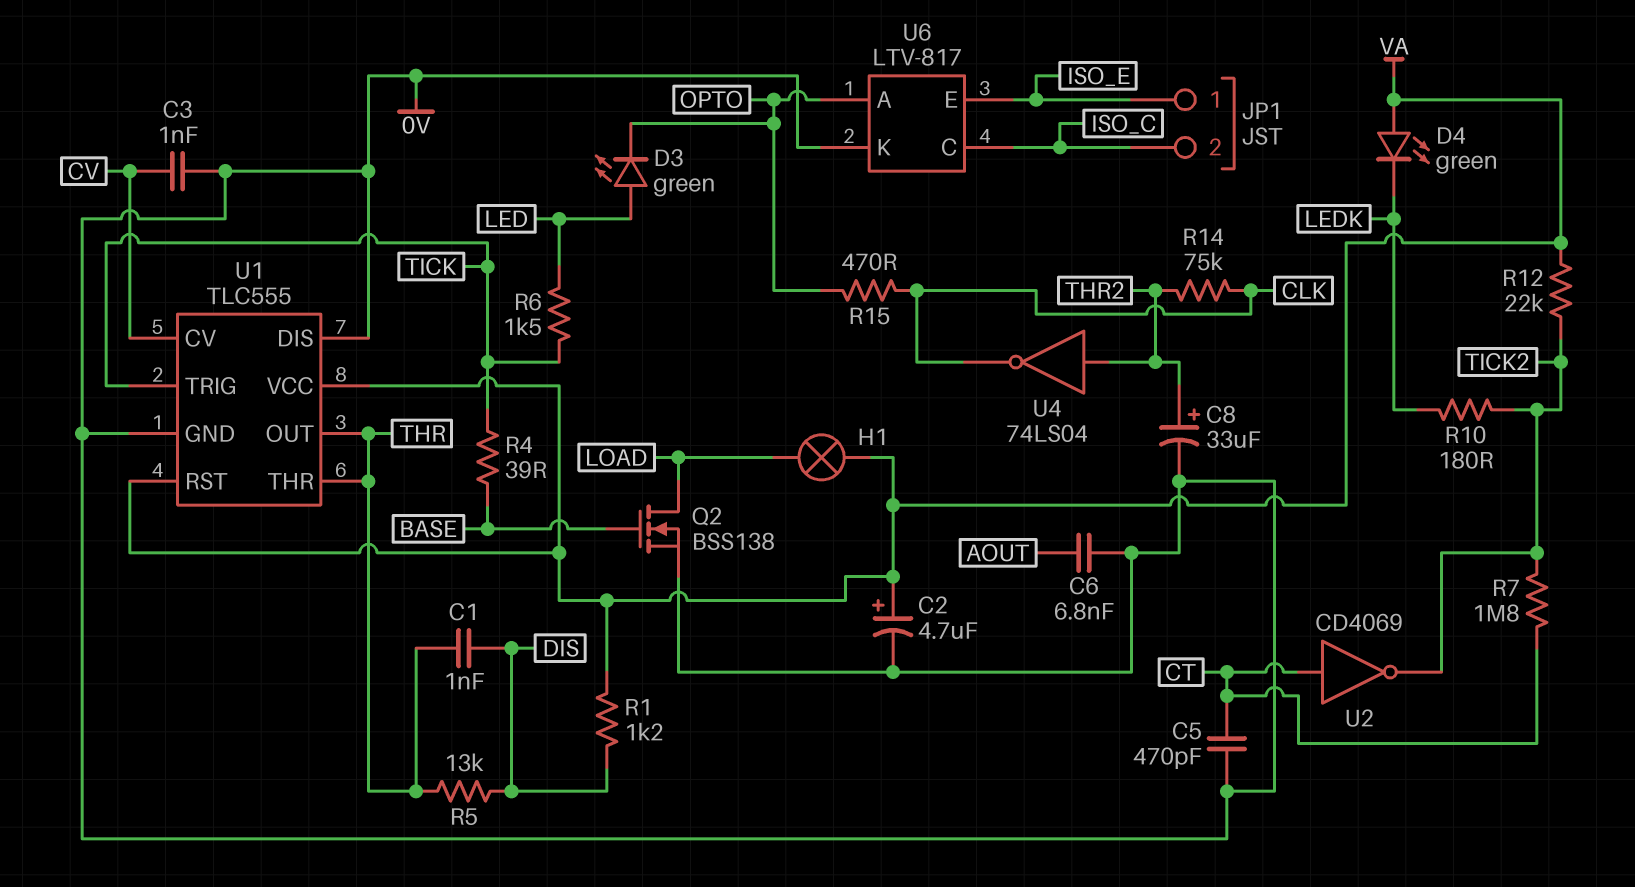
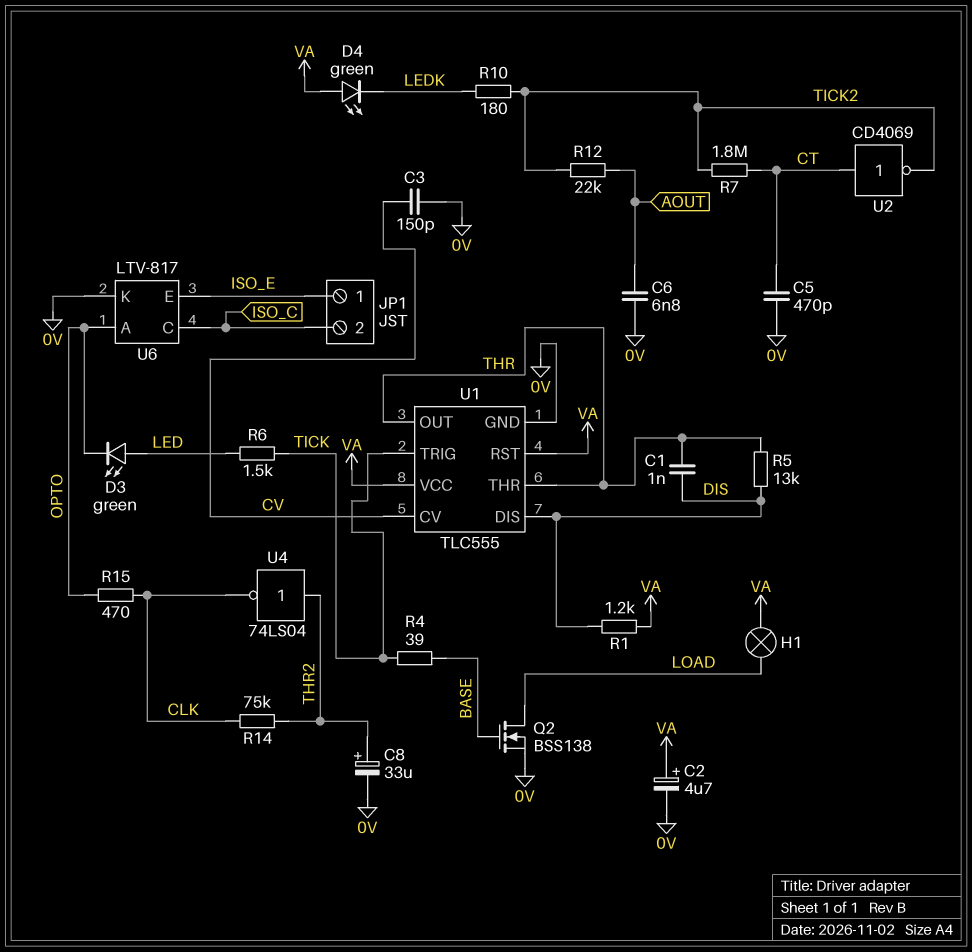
C3: 1nF (0V, CV) -> 150pF (0V, CV)
R12: 22k (TICK2, VA) -> 22k (AOUT, TICK2)
U1 pin DIS: 0V -> DIS

